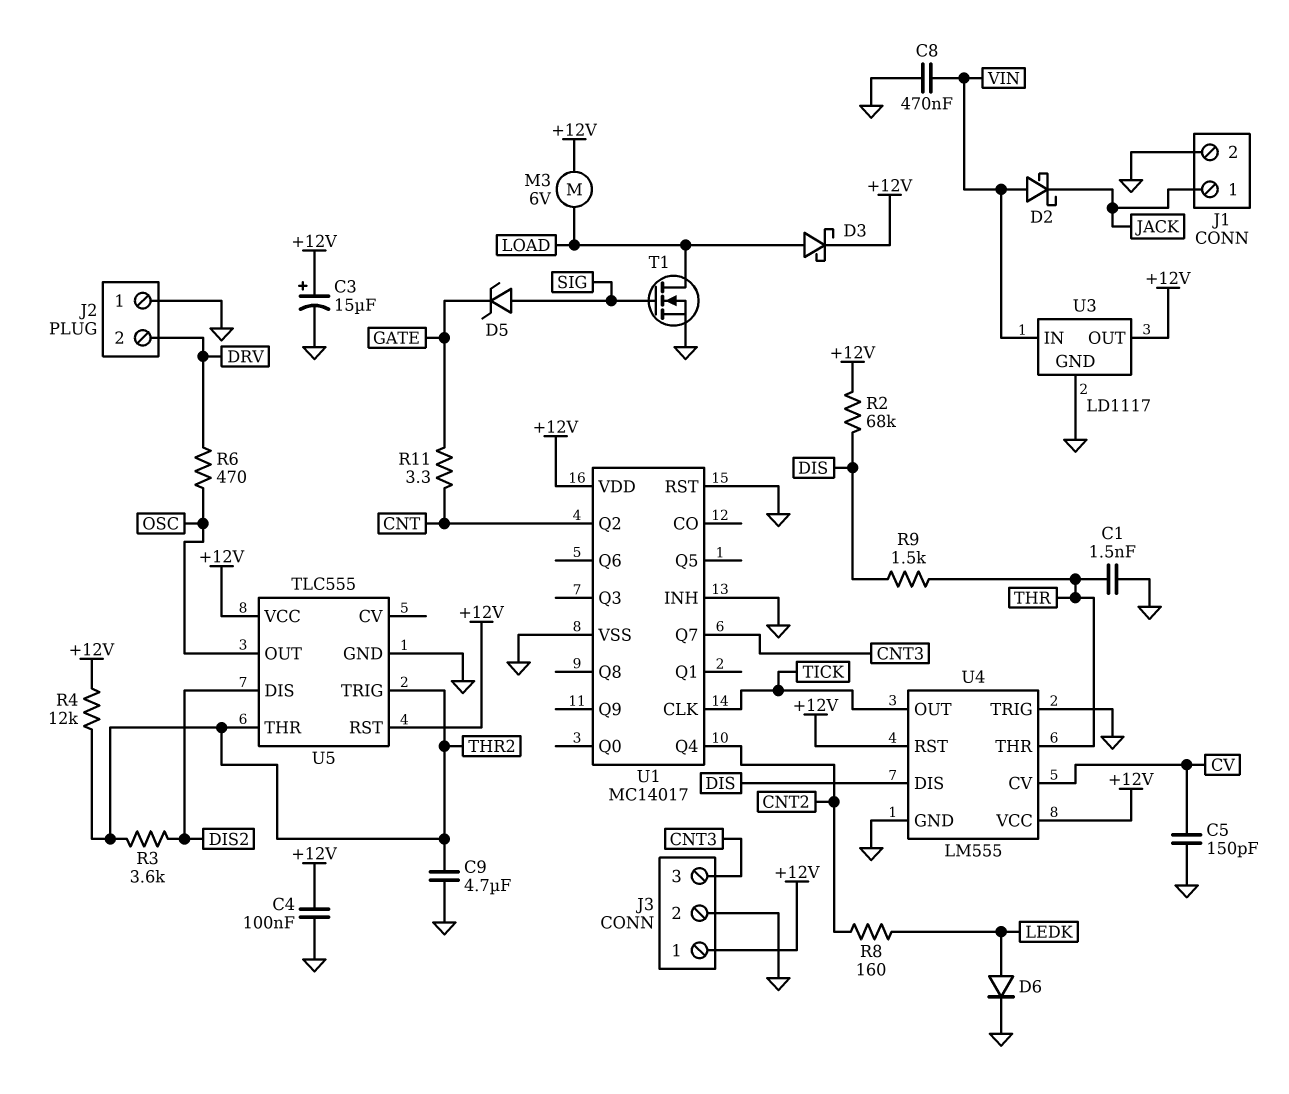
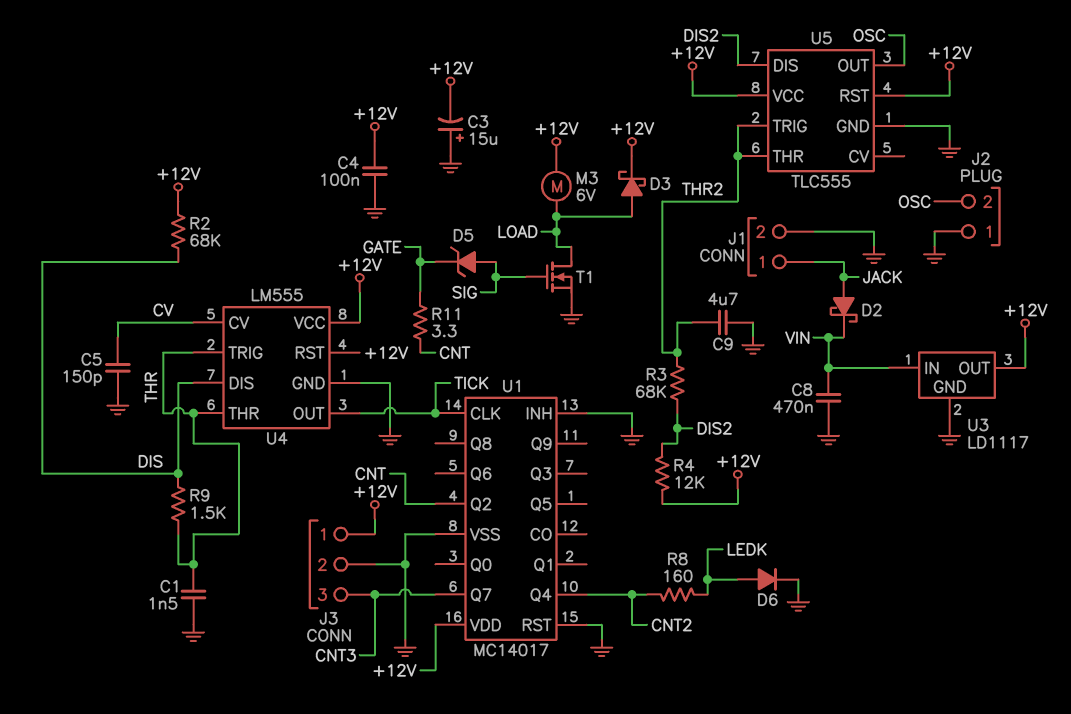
C3: 15uF (plus +12V, minus GND) -> 15uF (plus GND, minus +12V)
D2: schottky (A VIN, K JACK) -> schottky (A JACK, K VIN)
J2 pin 2: DRV -> OSC
R3: 3.6k (DIS2, THR2) -> 68k (DIS2, THR2)
R4: 12k (+12V, THR2) -> 12k (+12V, DIS2)
R6: 470 (DRV, OSC) -> none
U4 pin TRIG: GND -> THR

